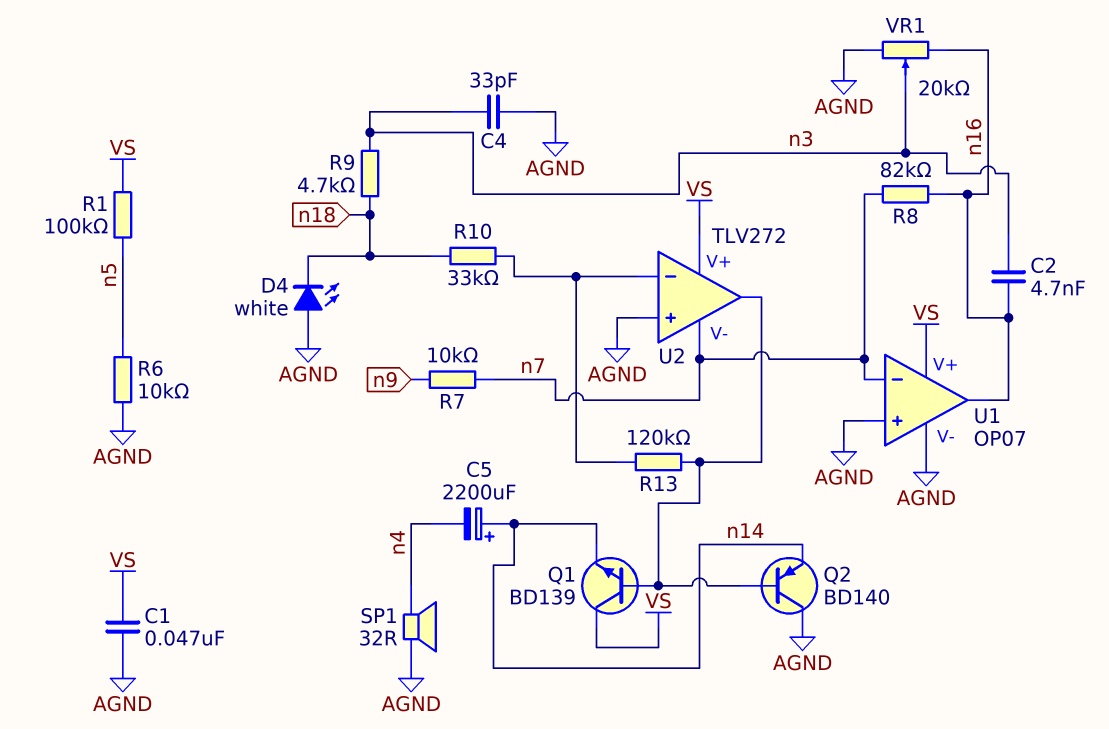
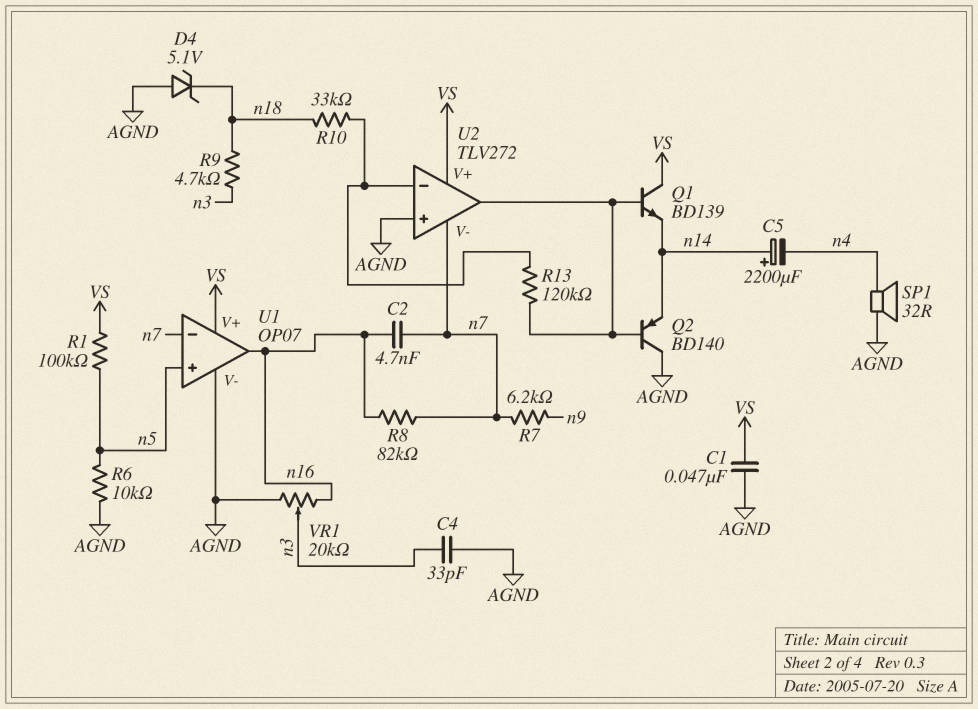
C2: 4.7nF (n3, n16) -> 4.7nF (n7, n16)
D4: LED white (A AGND, K n18) -> zener 5.1V (A AGND, K n18)
R7: 10k (n7, n9) -> 6.2k (n7, n9)
U1 pin in+: AGND -> n5

